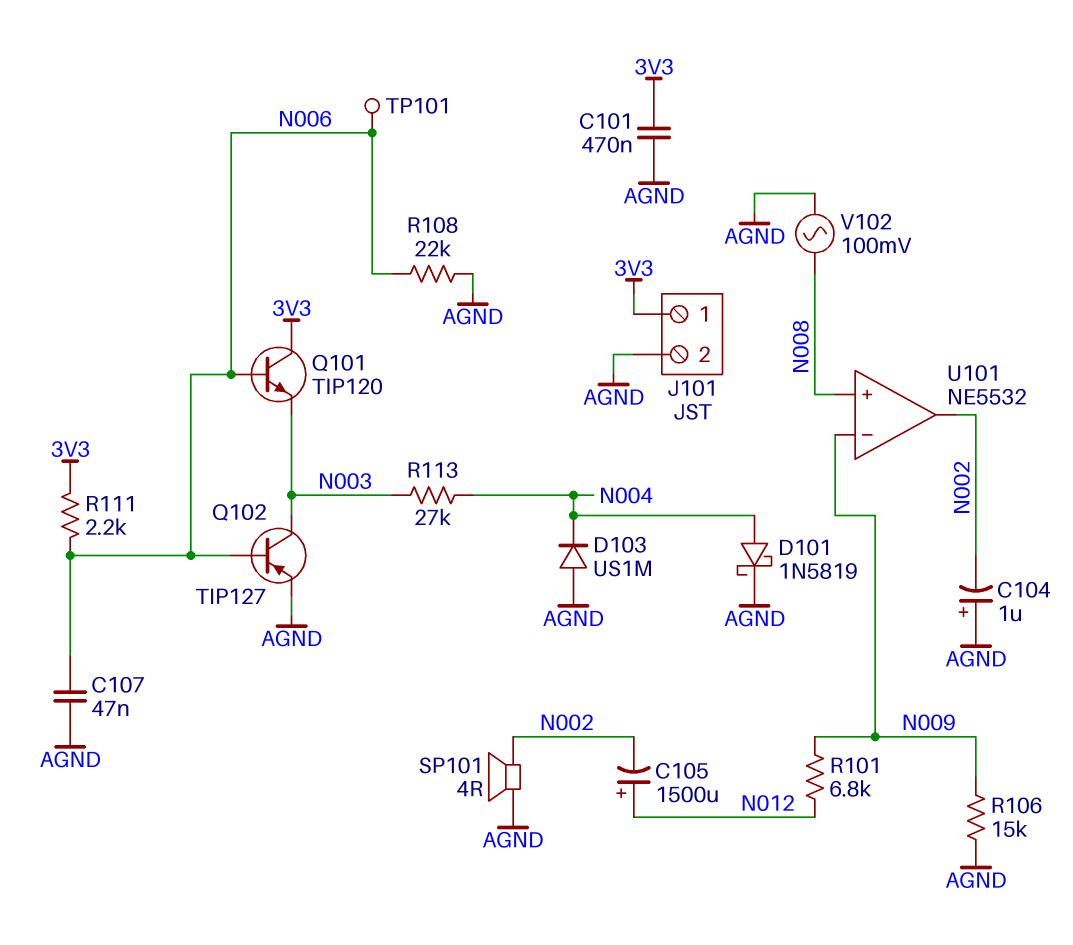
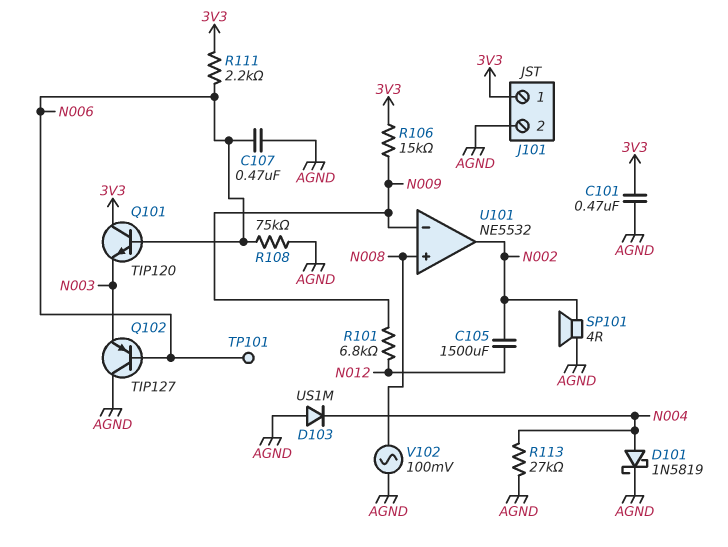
C104: 1uF (plus AGND, minus N002) -> none
C105: 1500uF (plus N012, minus N002) -> 1500uF (N002, N012)
C107: 47nF (AGND, N006) -> 470nF (AGND, N006)
Q102: PNP TIP127 (B N006, C N003, E AGND) -> PNP TIP127 (B N006, C AGND, E N003)
R106: 15k (AGND, N009) -> 15k (3V3, N009)
R108: 22k (AGND, N006) -> 75k (AGND, N006)
R113: 27k (N003, N004) -> 27k (AGND, N004)

